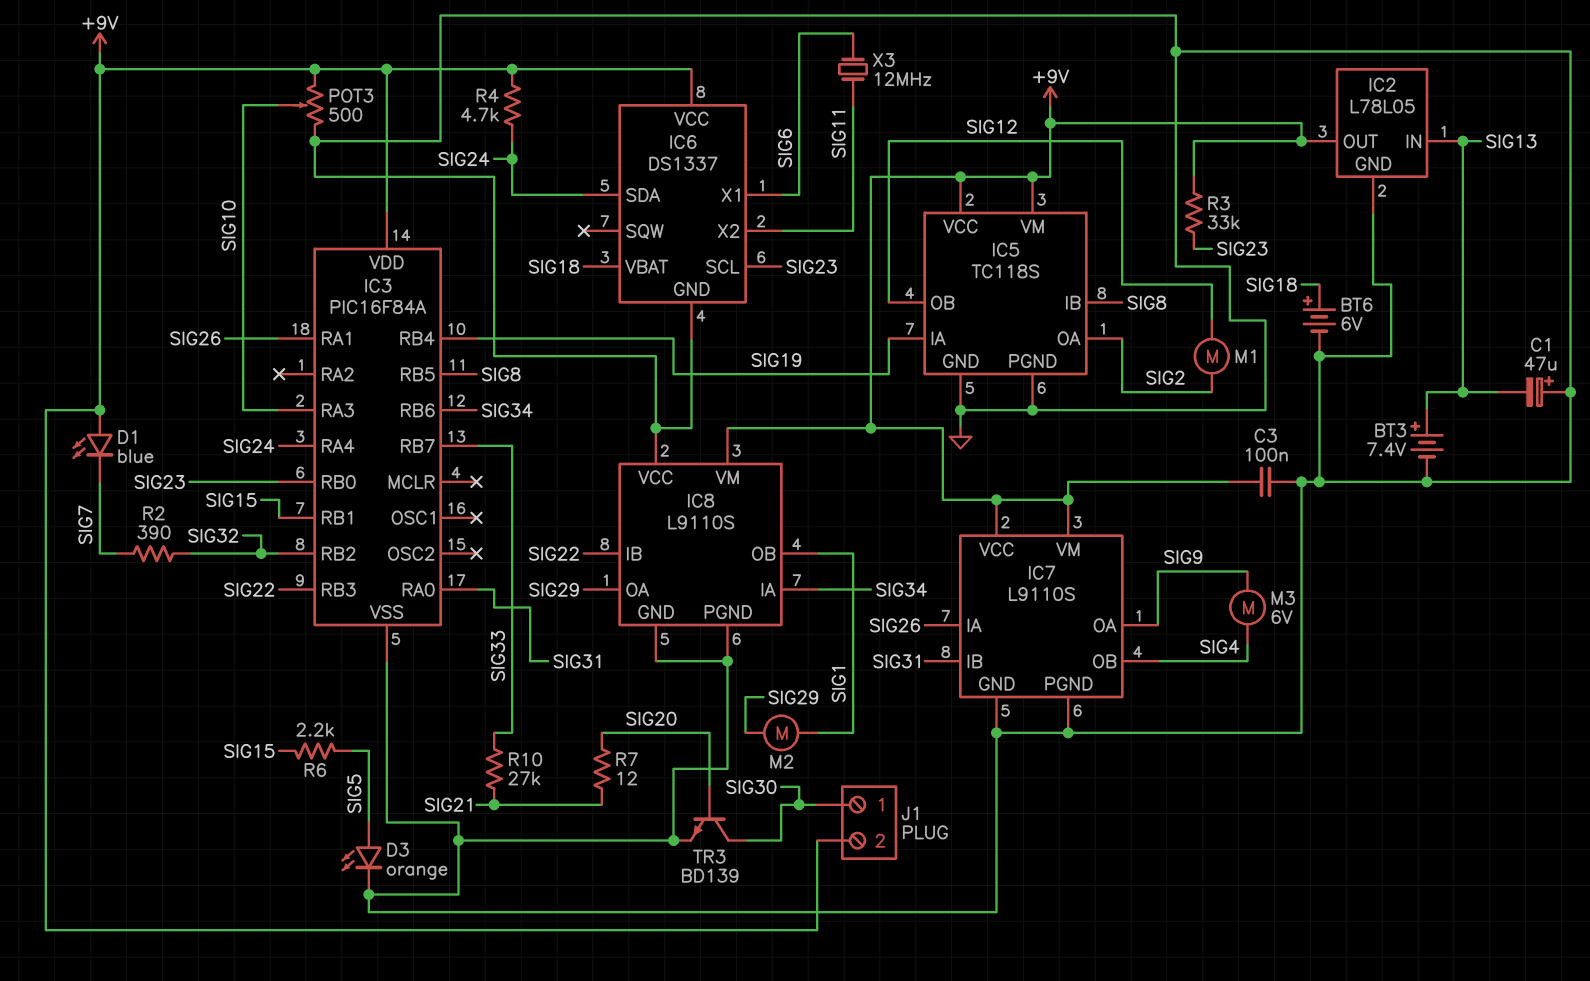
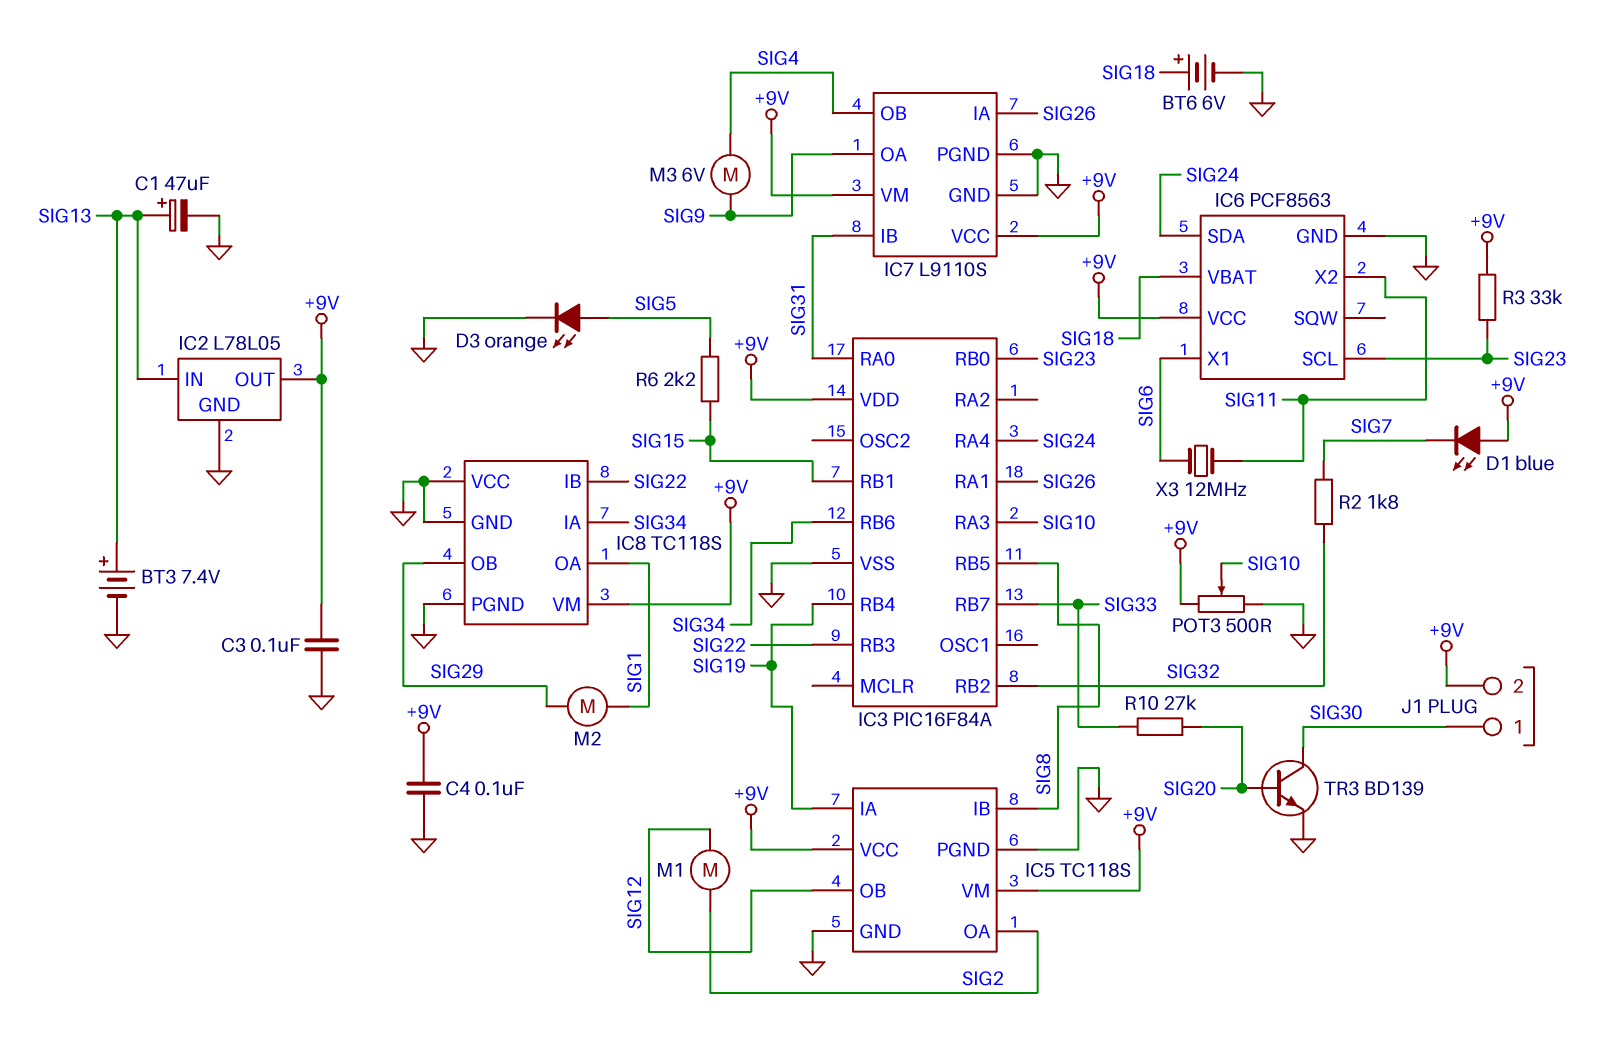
C1: 47uF (plus GND, minus SIG13) -> 47uF (plus SIG13, minus GND)
C4: none -> 100nF (+9V, GND)
IC6: DS1337 -> PCF8563
IC8: L9110S -> TC118S
IC8 pin OA: SIG29 -> SIG1
IC8 pin OB: SIG1 -> SIG29
R2: 390 (SIG7, SIG32) -> 1.8k (SIG7, SIG32)
R4: 4.7k (+9V, SIG24) -> none
R7: 12 (SIG20, SIG21) -> none
R10: 27k (SIG21, SIG33) -> 27k (SIG20, SIG33)

